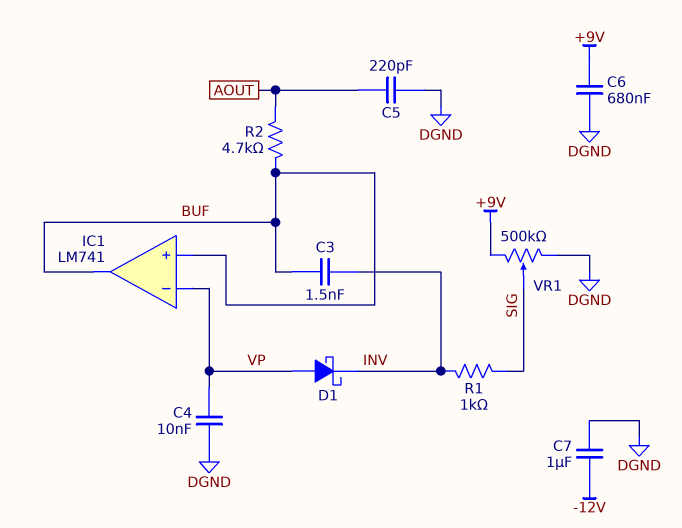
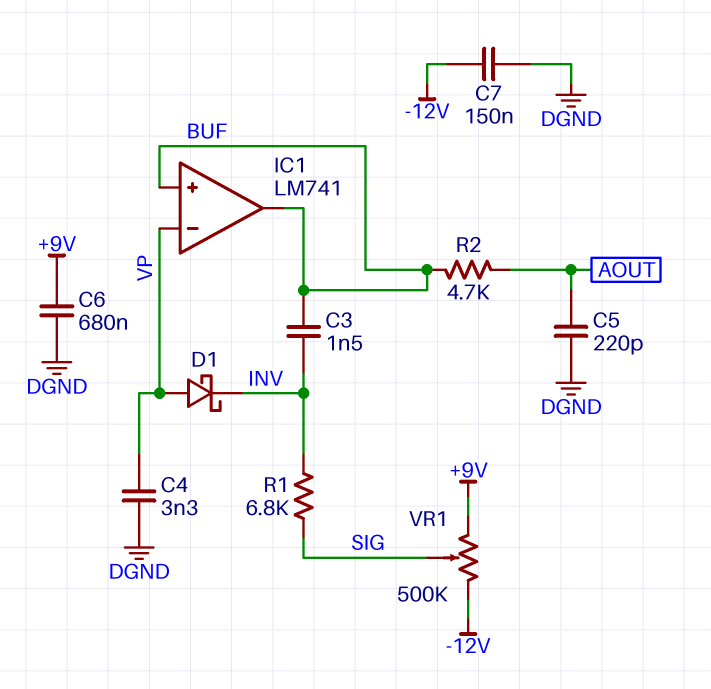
C4: 10nF (DGND, VP) -> 3.3nF (DGND, VP)
C7: 1uF (-12V, DGND) -> 150nF (-12V, DGND)
R1: 1k (INV, SIG) -> 6.8k (INV, SIG)
VR1: 500k (+9V, DGND, wiper SIG) -> 500k (+9V, -12V, wiper SIG)

